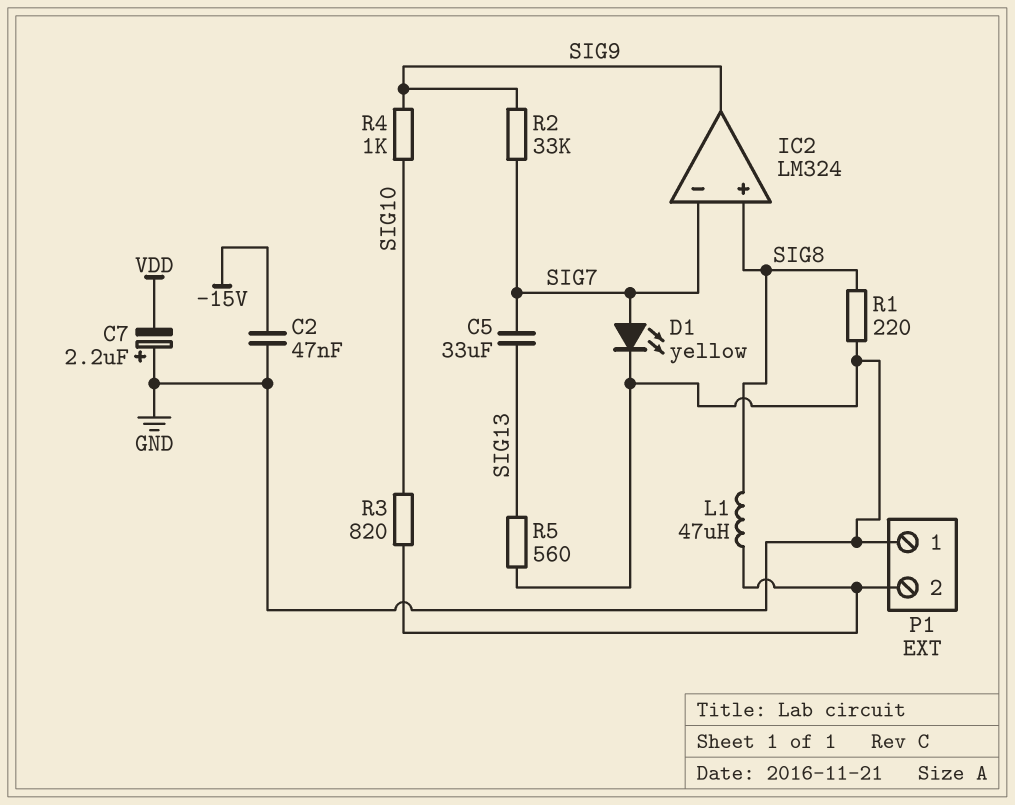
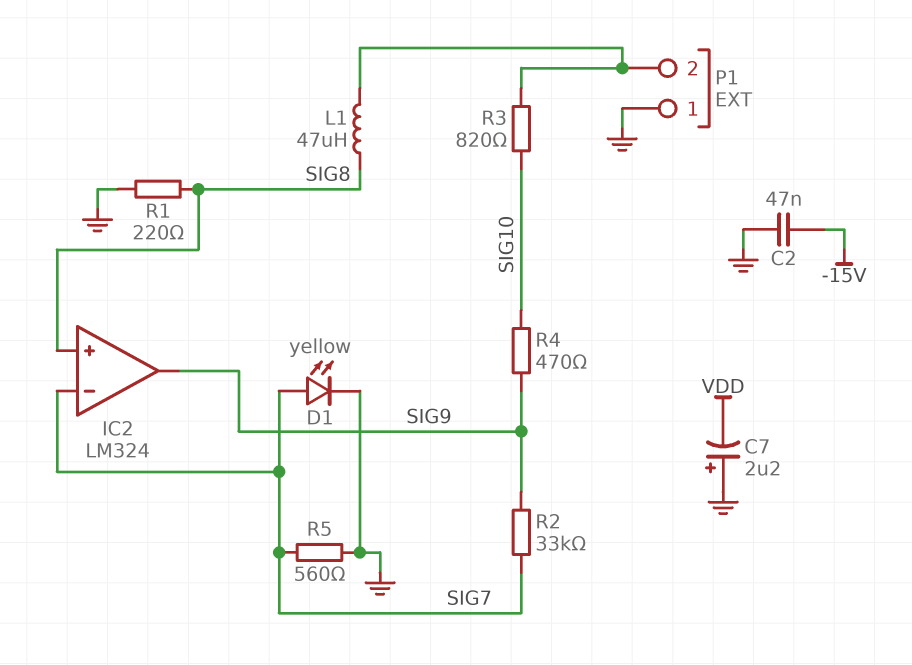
C5: 33uF (SIG7, SIG13) -> none
R4: 1k (SIG9, SIG10) -> 470 (SIG9, SIG10)
R5: 560 (GND, SIG13) -> 560 (GND, SIG7)

